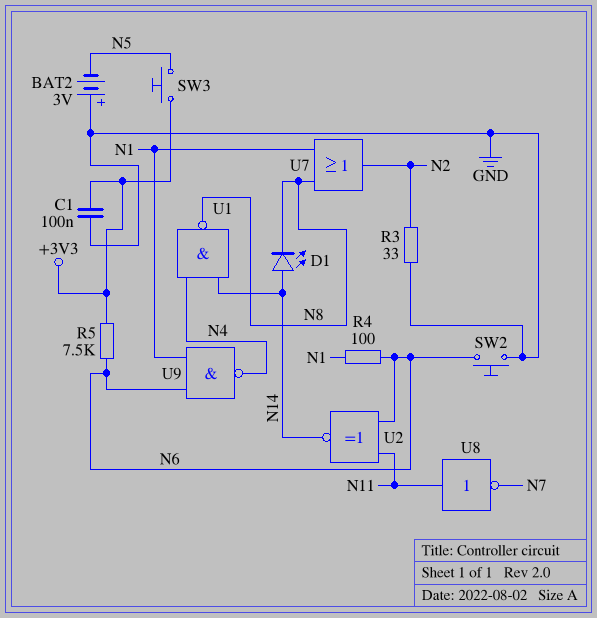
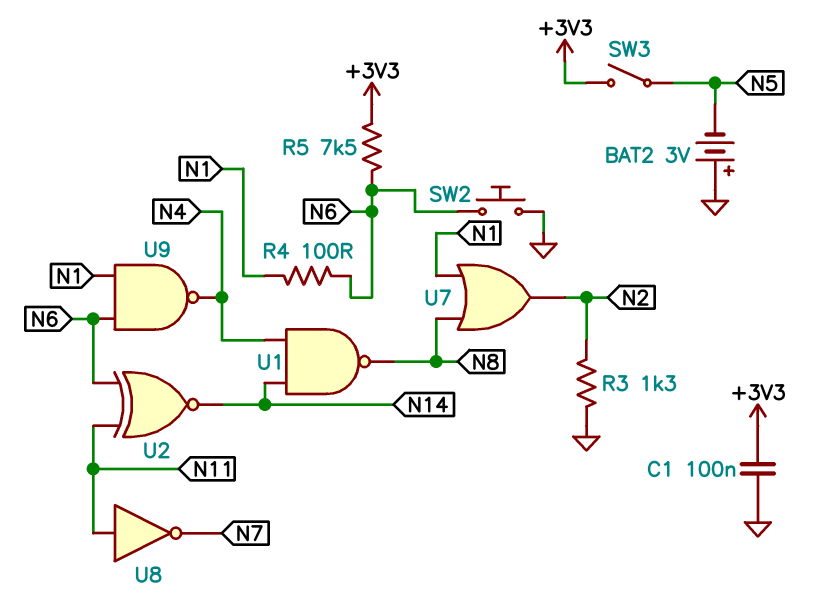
D1: LED (A N14, K N8) -> none
R3: 33 (GND, N2) -> 1.3k (GND, N2)
SW3: button (+3V3, N5) -> switch (+3V3, N5)

